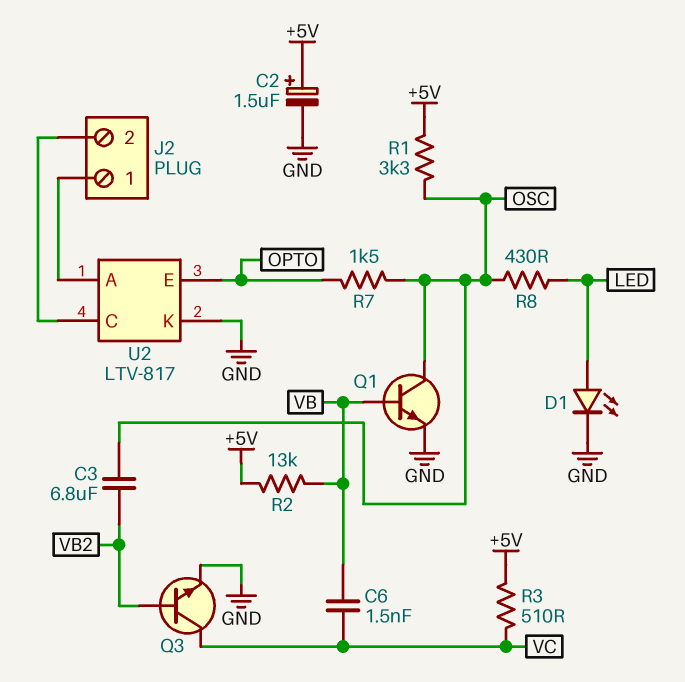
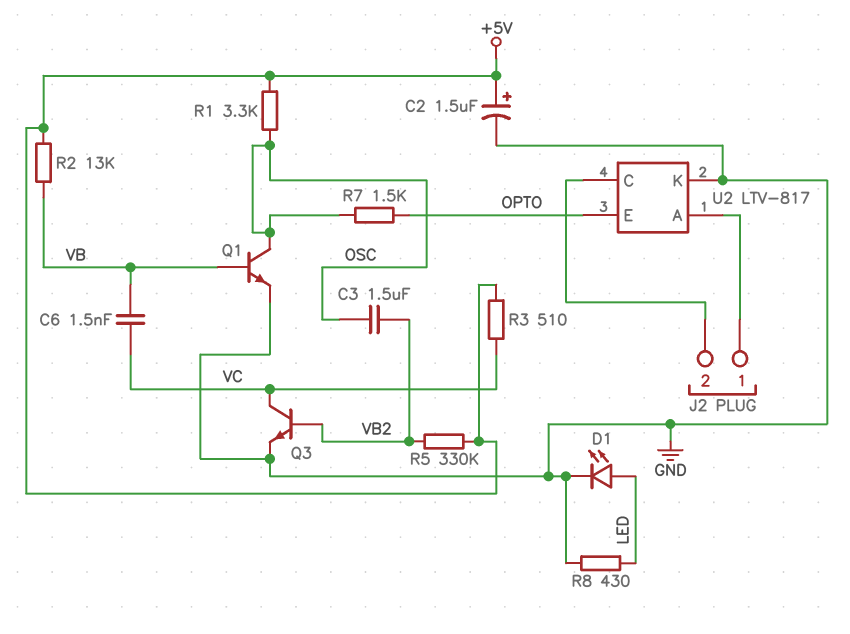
C3: 6.8uF (OSC, VB2) -> 1.5uF (OSC, VB2)
R5: none -> 330k (+5V, VB2)
R8: 430 (LED, OSC) -> 430 (GND, LED)

